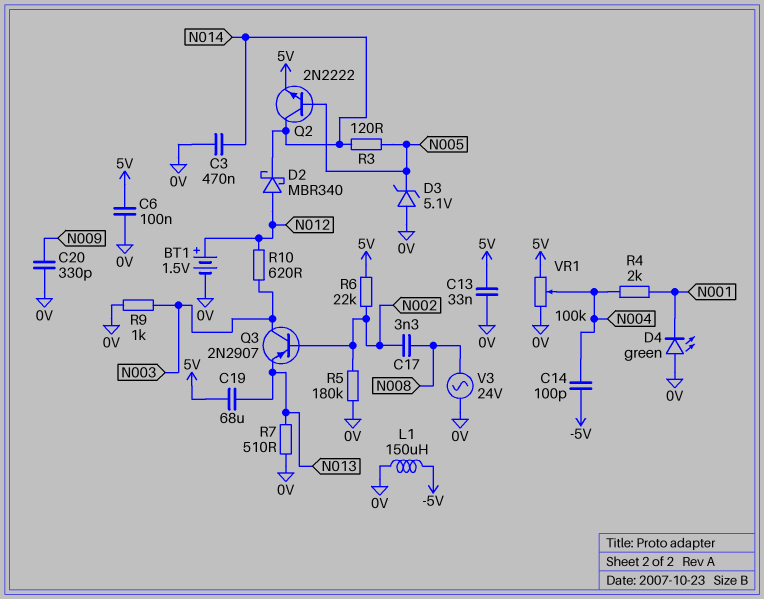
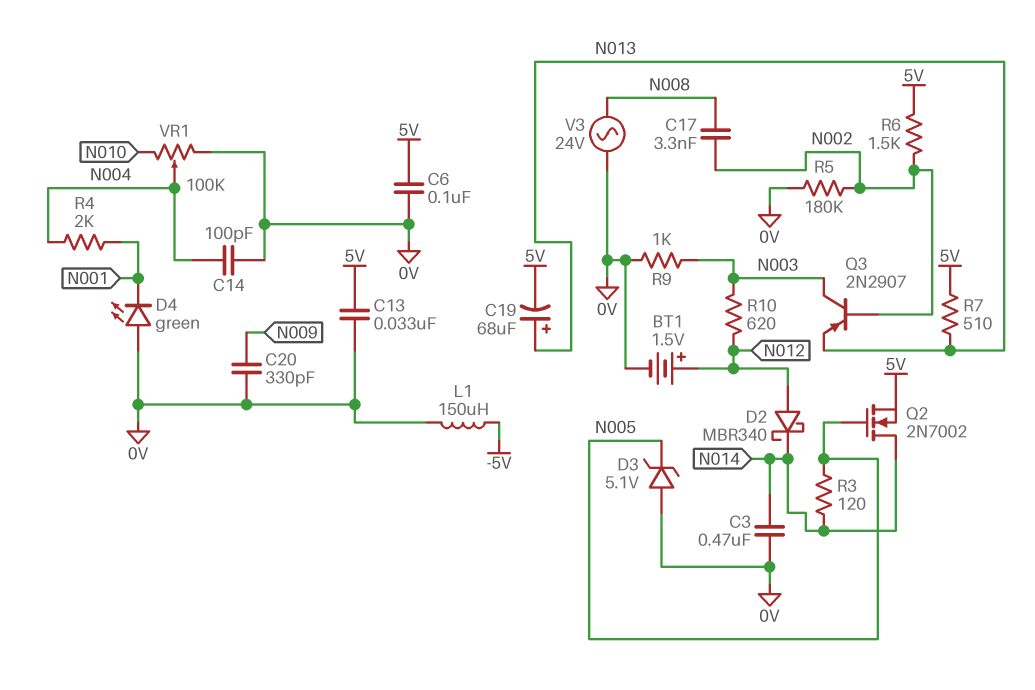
C14: 100pF (-5V, N004) -> 100pF (0V, N004)
C19: 68uF (5V, N013) -> 68uF (plus N013, minus 5V)
Q2: NPN 2N2222 (B N005, C N014, E 5V) -> NMOS 2N7002 (G N005, D N014, S 5V)
R6: 22k (5V, N002) -> 1.5k (5V, N002)
R7: 510 (0V, N013) -> 510 (5V, N013)
VR1: 100k (0V, 5V, wiper N004) -> 100k (0V, N010, wiper N004)

